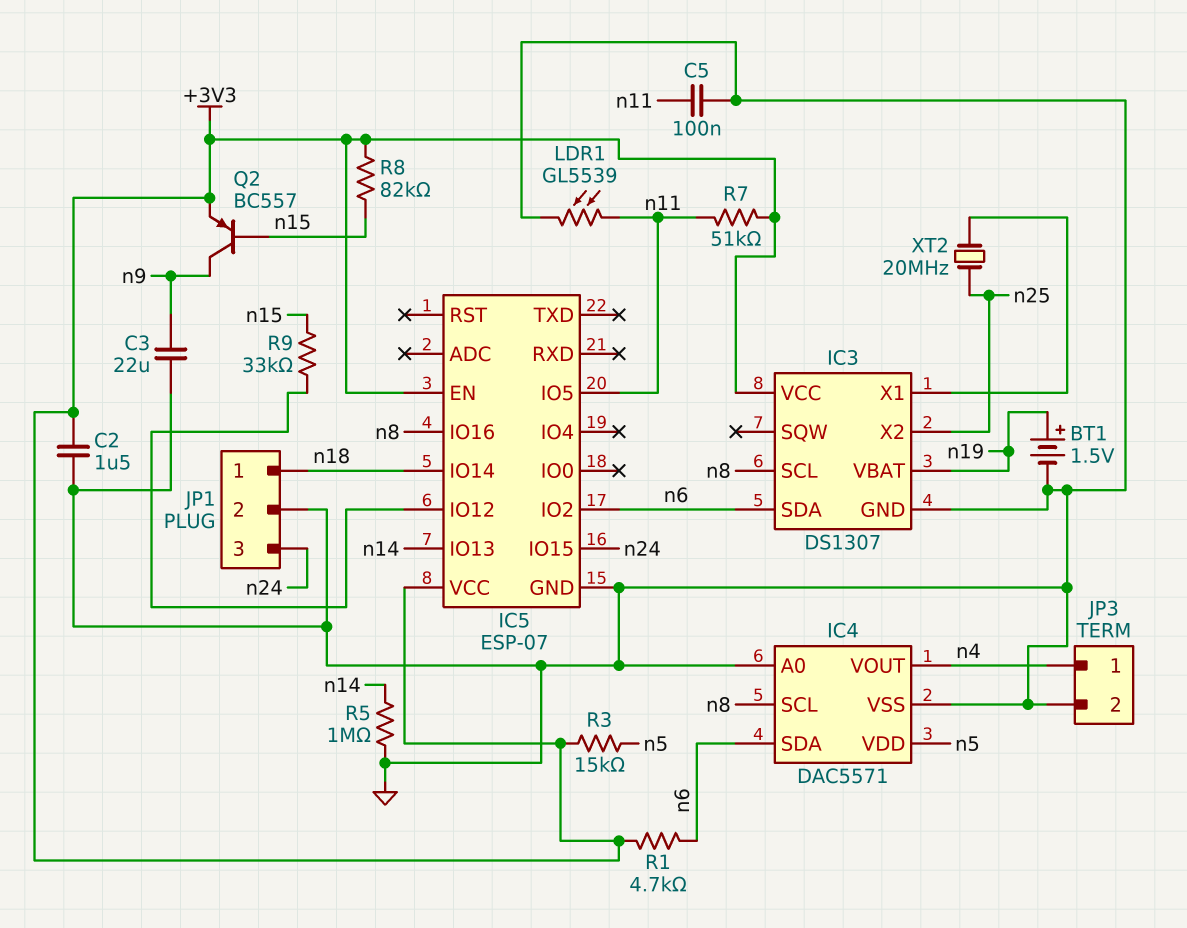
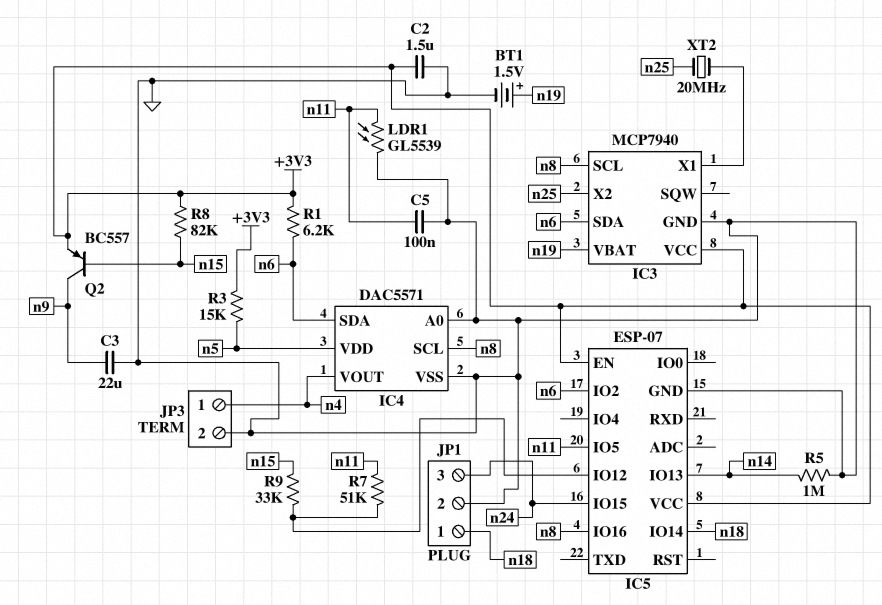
IC3: DS1307 -> MCP7940
R1: 4.7k (+3V3, n6) -> 6.2k (+3V3, n6)
R7: 51k (+3V3, n11) -> 51k (IC5/IO12, n11)

